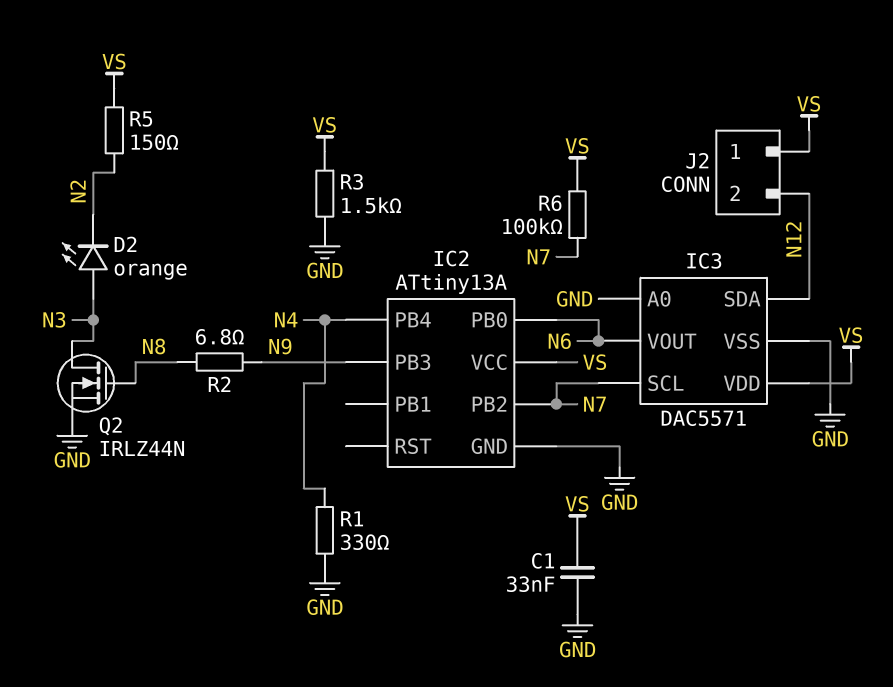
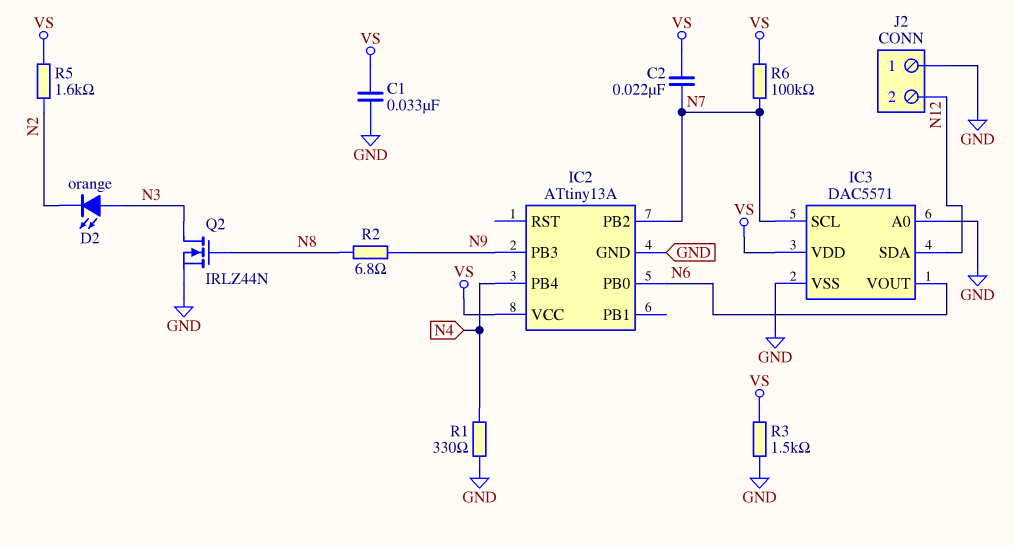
C2: none -> 22nF (N7, VS)
J2 pin 1: VS -> GND
R5: 150 (N2, VS) -> 1.6k (N2, VS)

